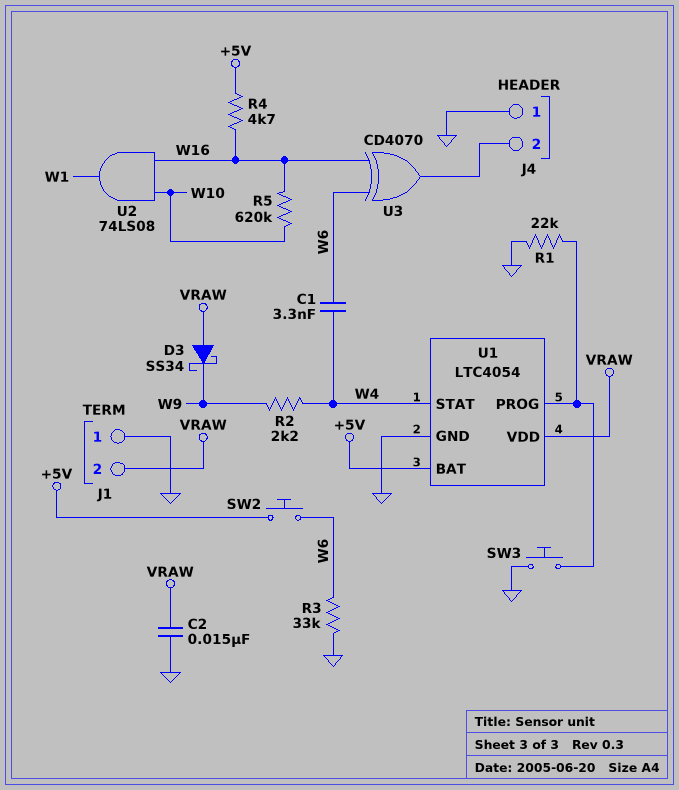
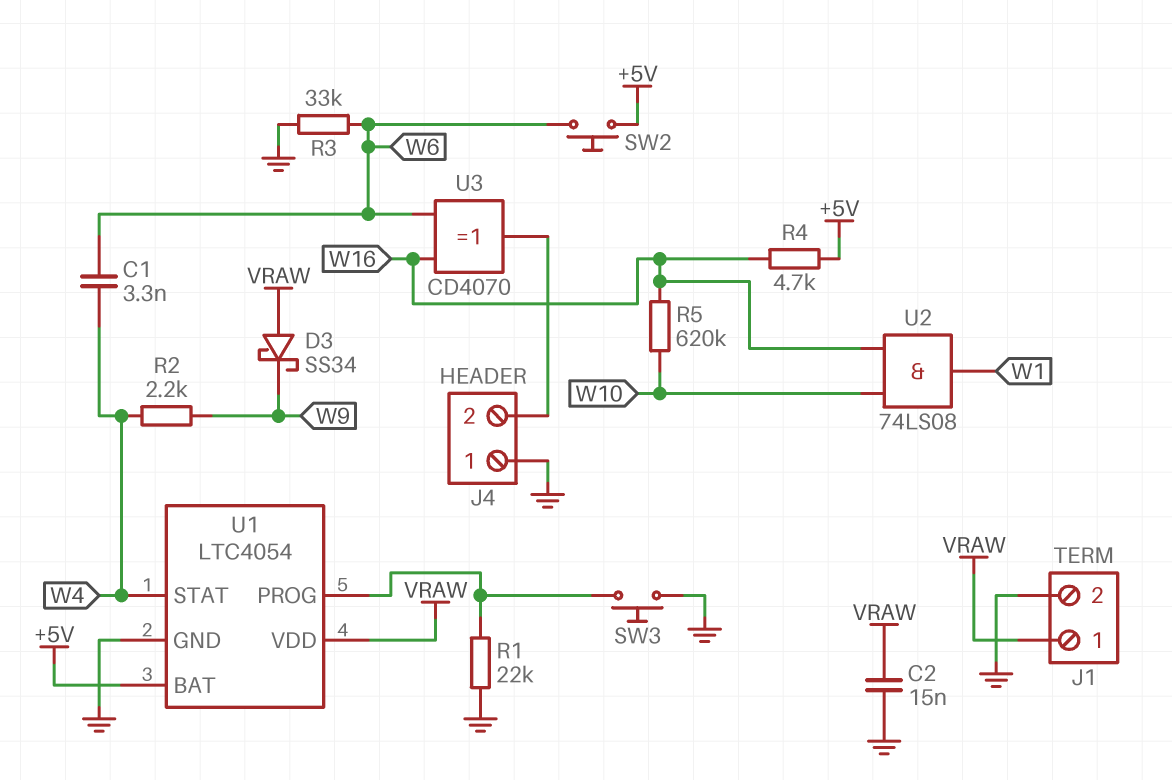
J1 pin 1: GND -> VRAW
J1 pin 2: VRAW -> GND

